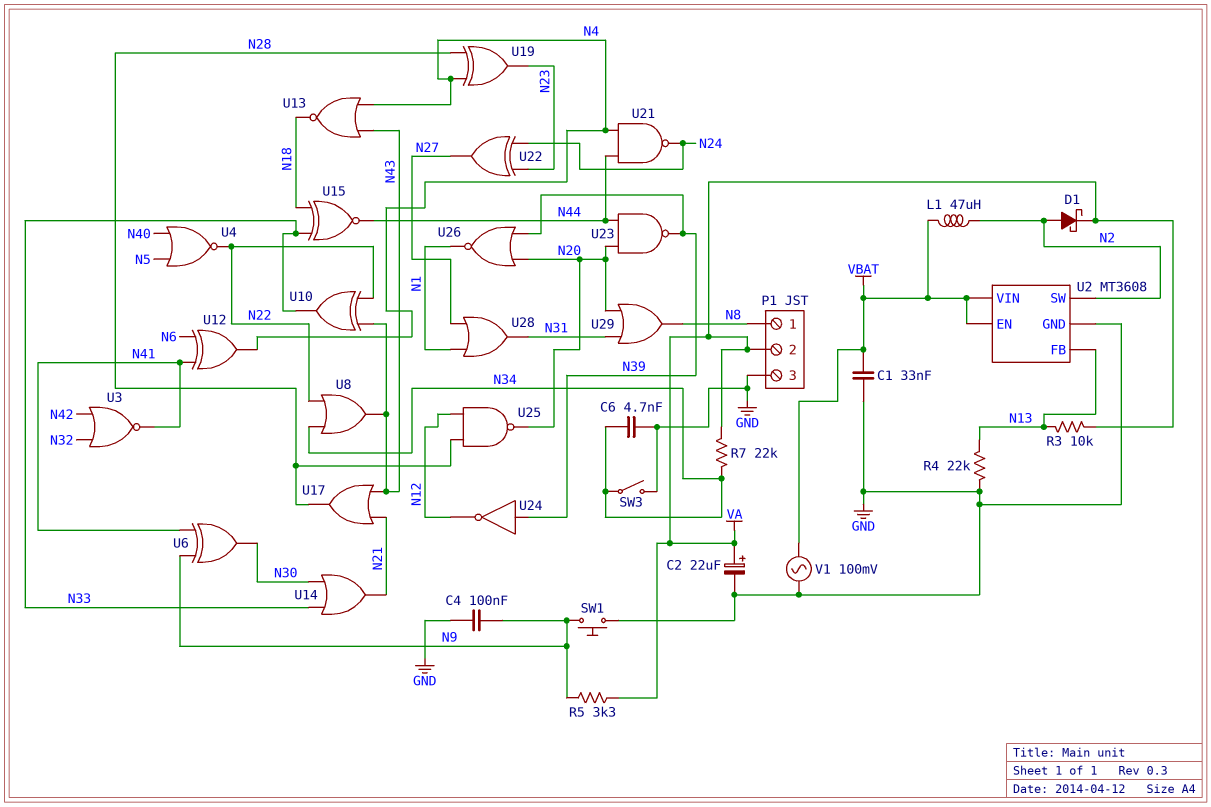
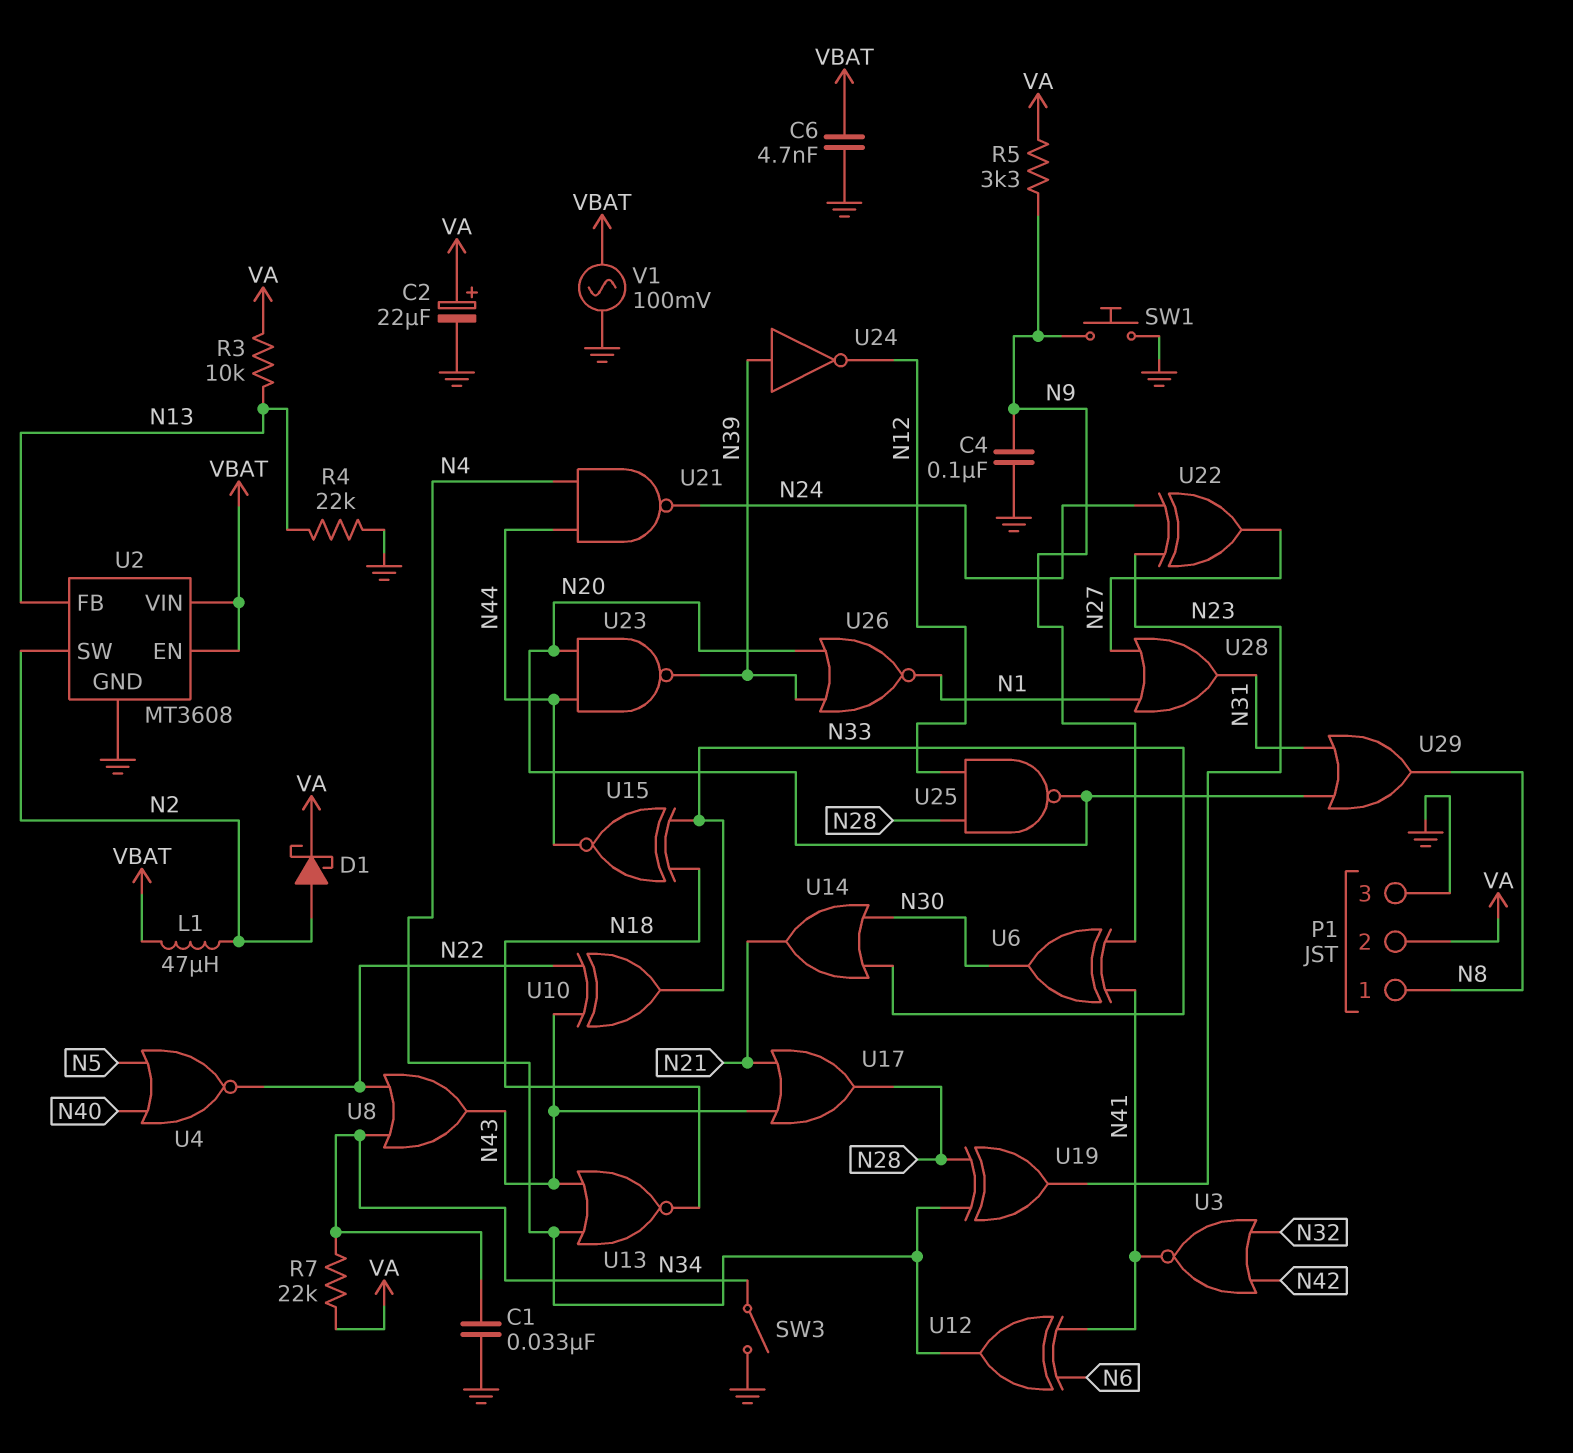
C1: 33nF (GND, VBAT) -> 33nF (GND, N34)
C6: 4.7nF (GND, N34) -> 4.7nF (GND, VBAT)

